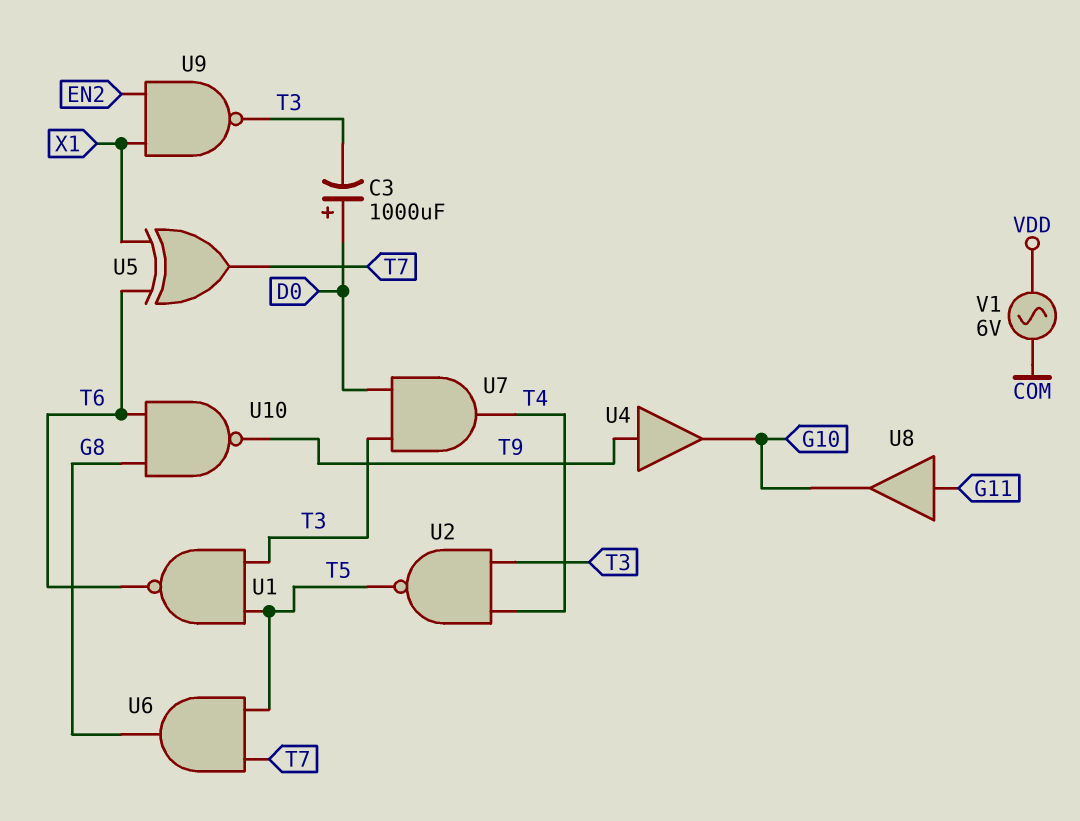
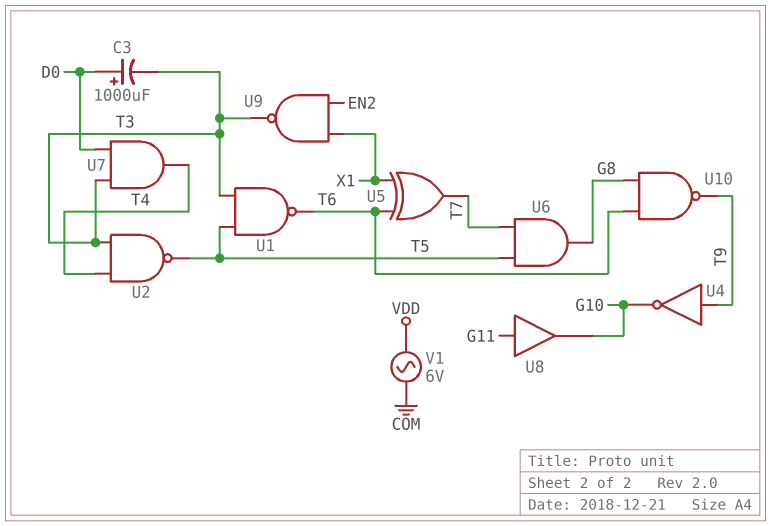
U4: buffer (in T9, out G10) -> NOT (in T9, out G10)

